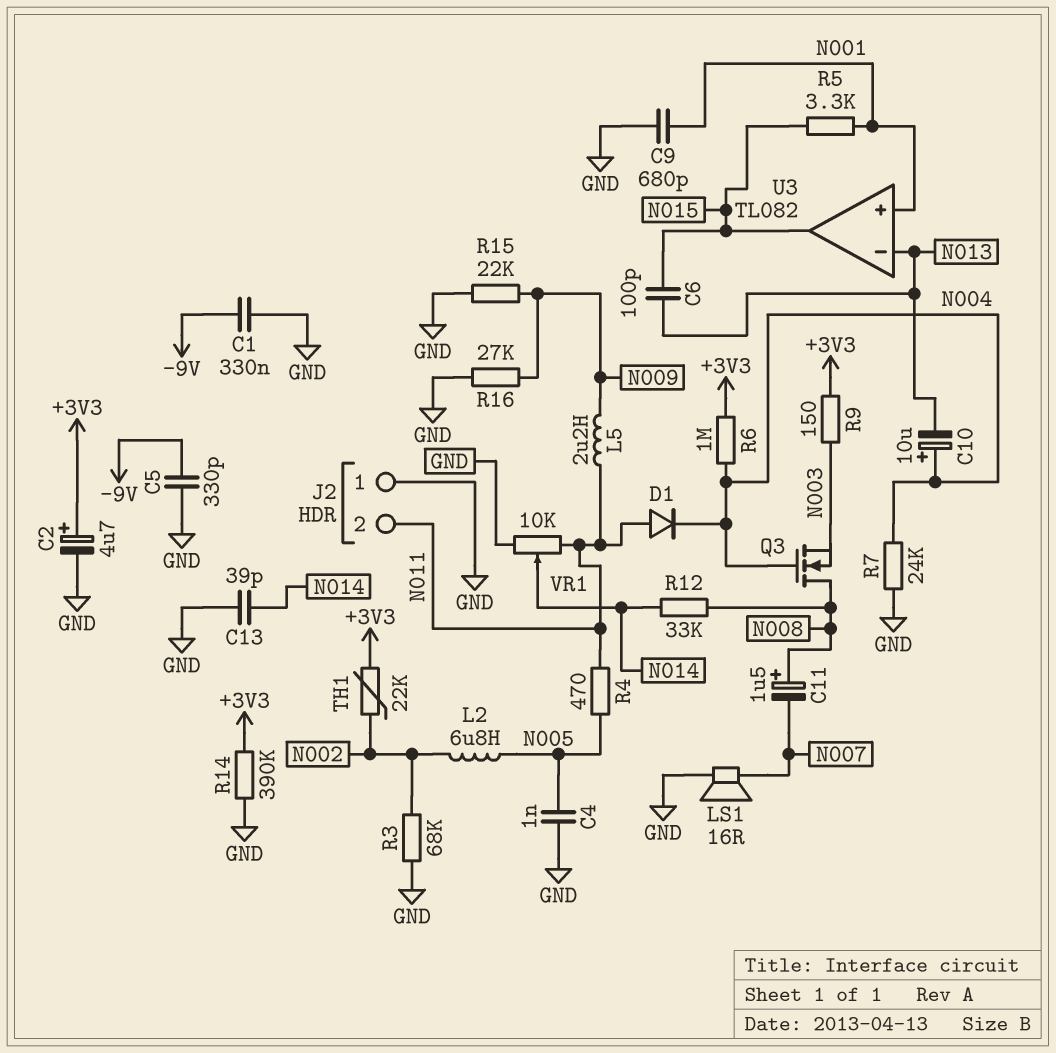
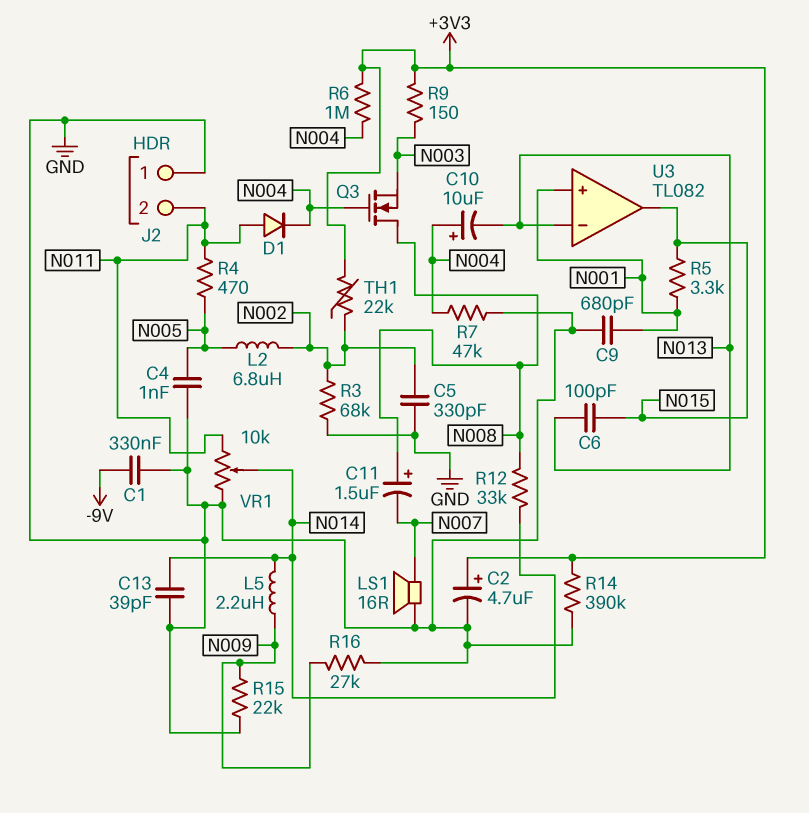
C5: 330pF (-9V, GND) -> 330pF (GND, N002)
L5: 2.2uH (N009, N011) -> 2.2uH (N009, N014)
R7: 24k (GND, N004) -> 47k (GND, N004)

